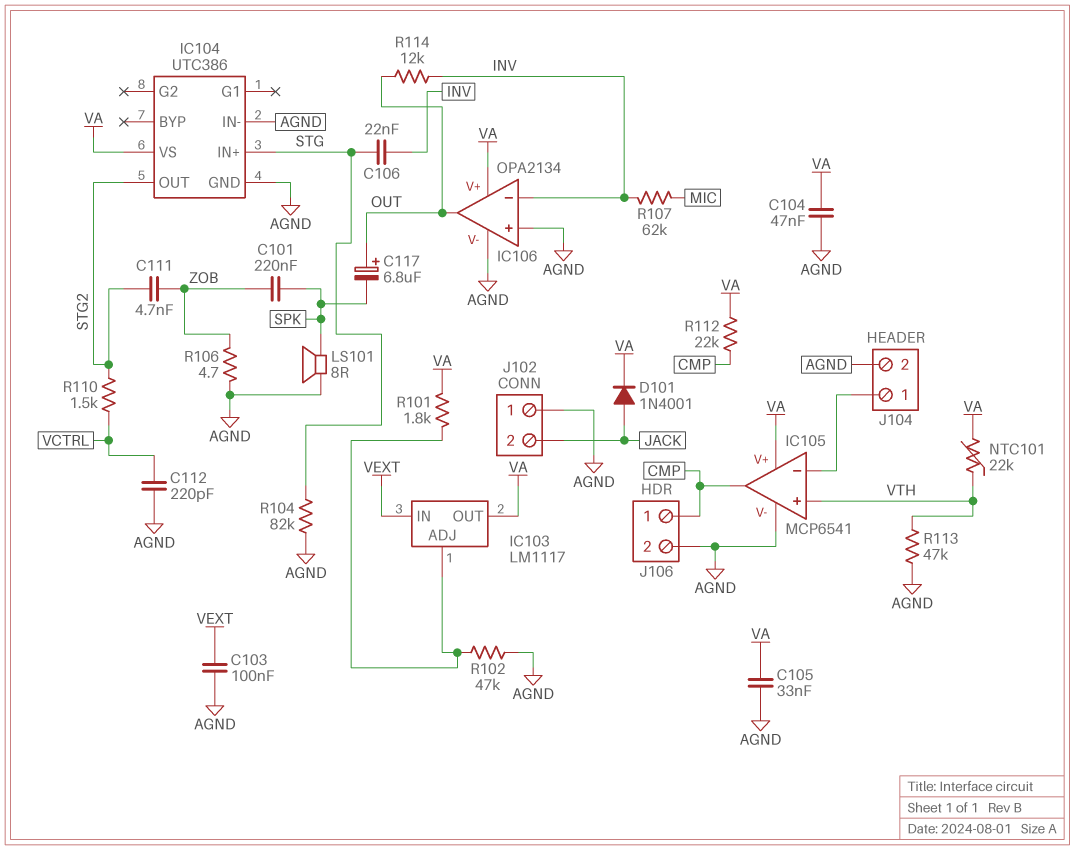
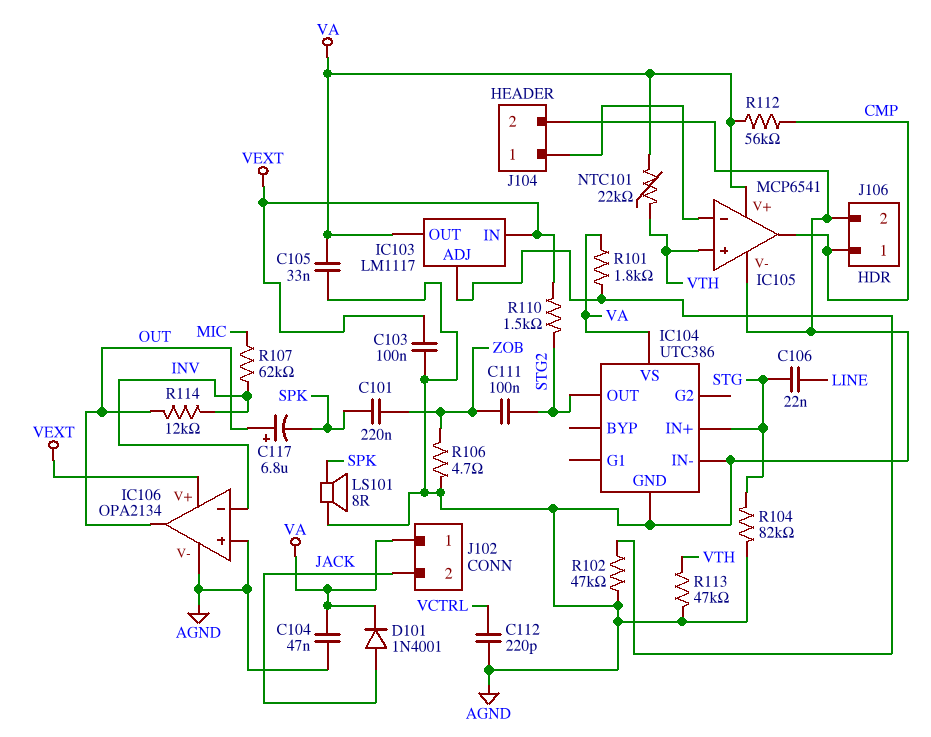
C106: 22nF (INV, STG) -> 22nF (LINE, STG)
C111: 4.7nF (STG2, ZOB) -> 100nF (STG2, ZOB)
IC106 pin V+: VA -> VEXT
J102 pin 1: AGND -> VA
R110: 1.5k (STG2, VCTRL) -> 1.5k (STG2, VEXT)
R112: 22k (CMP, VA) -> 56k (CMP, VA)

